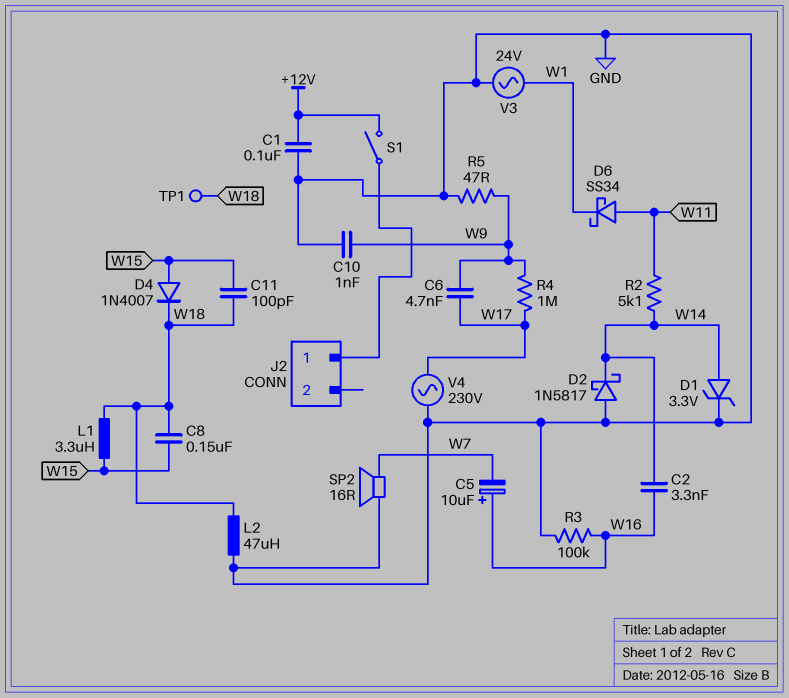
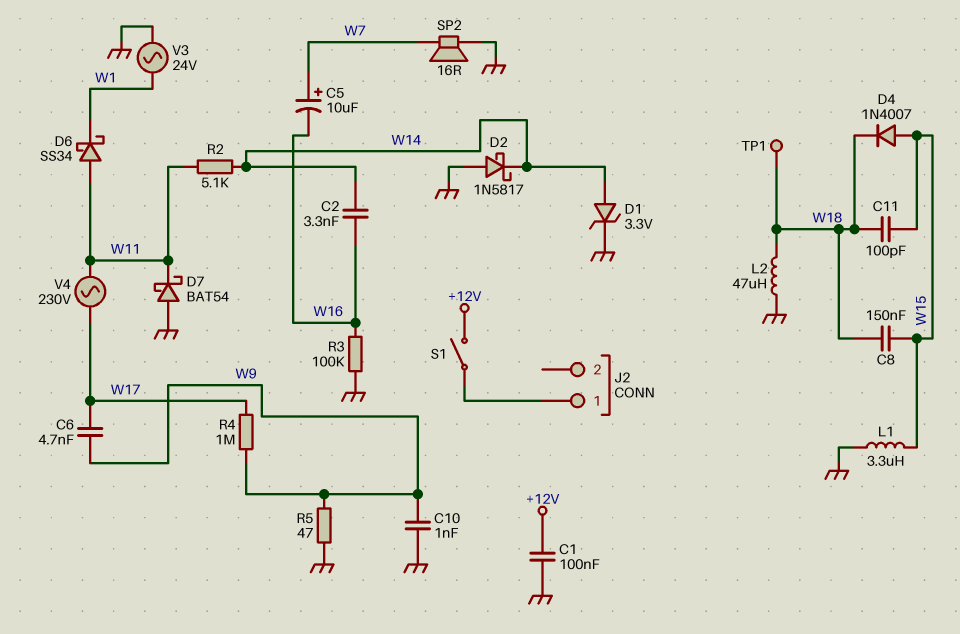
C5: 10uF (plus W16, minus W7) -> 10uF (plus W7, minus W16)
D7: none -> schottky BAT54 (A GND, K W11)
L1: 3.3uH (W15, W18) -> 3.3uH (GND, W15)
V4: AC 230V (GND, W17) -> AC 230V (W11, W17)

